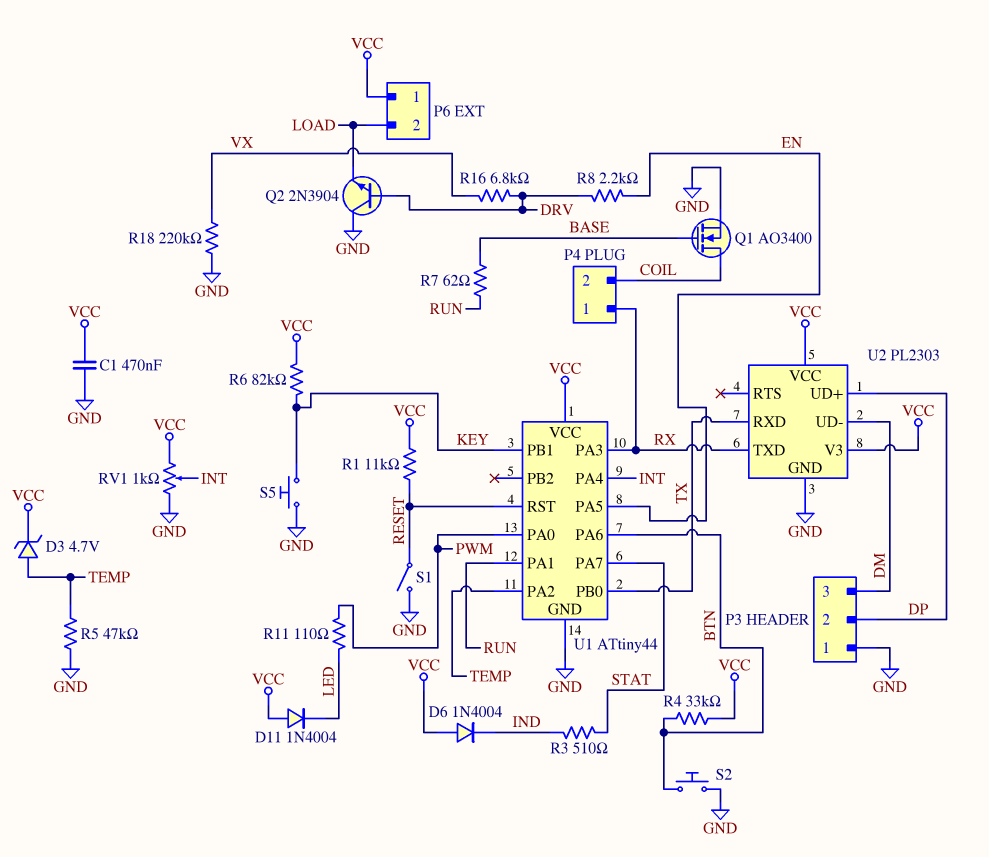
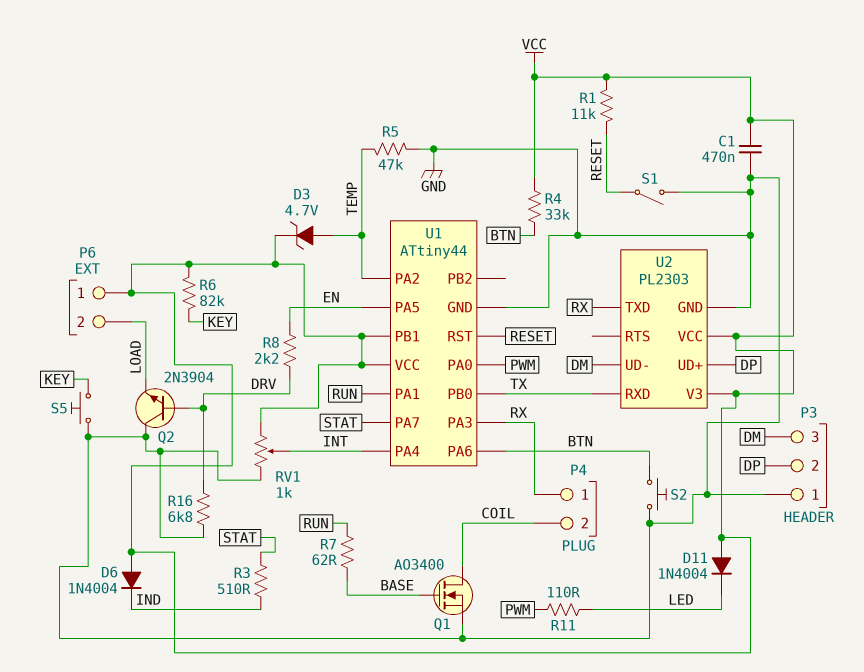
R16: 6.8k (DRV, VX) -> 6.8k (DRV, GND)
R18: 220k (GND, VX) -> none
U1 pin PB1: KEY -> VCC

